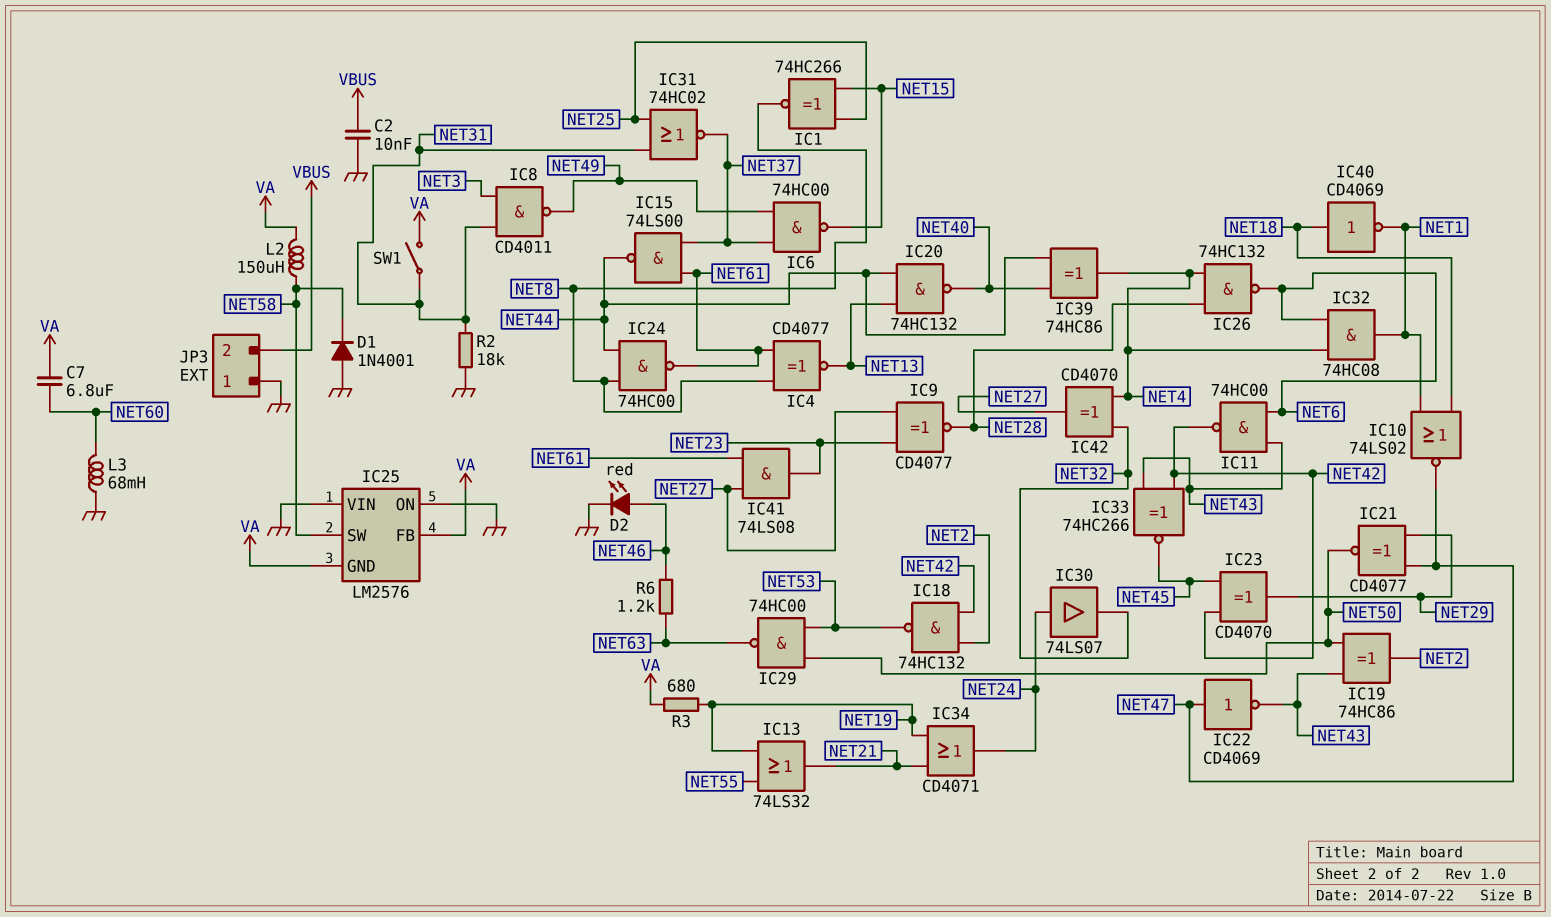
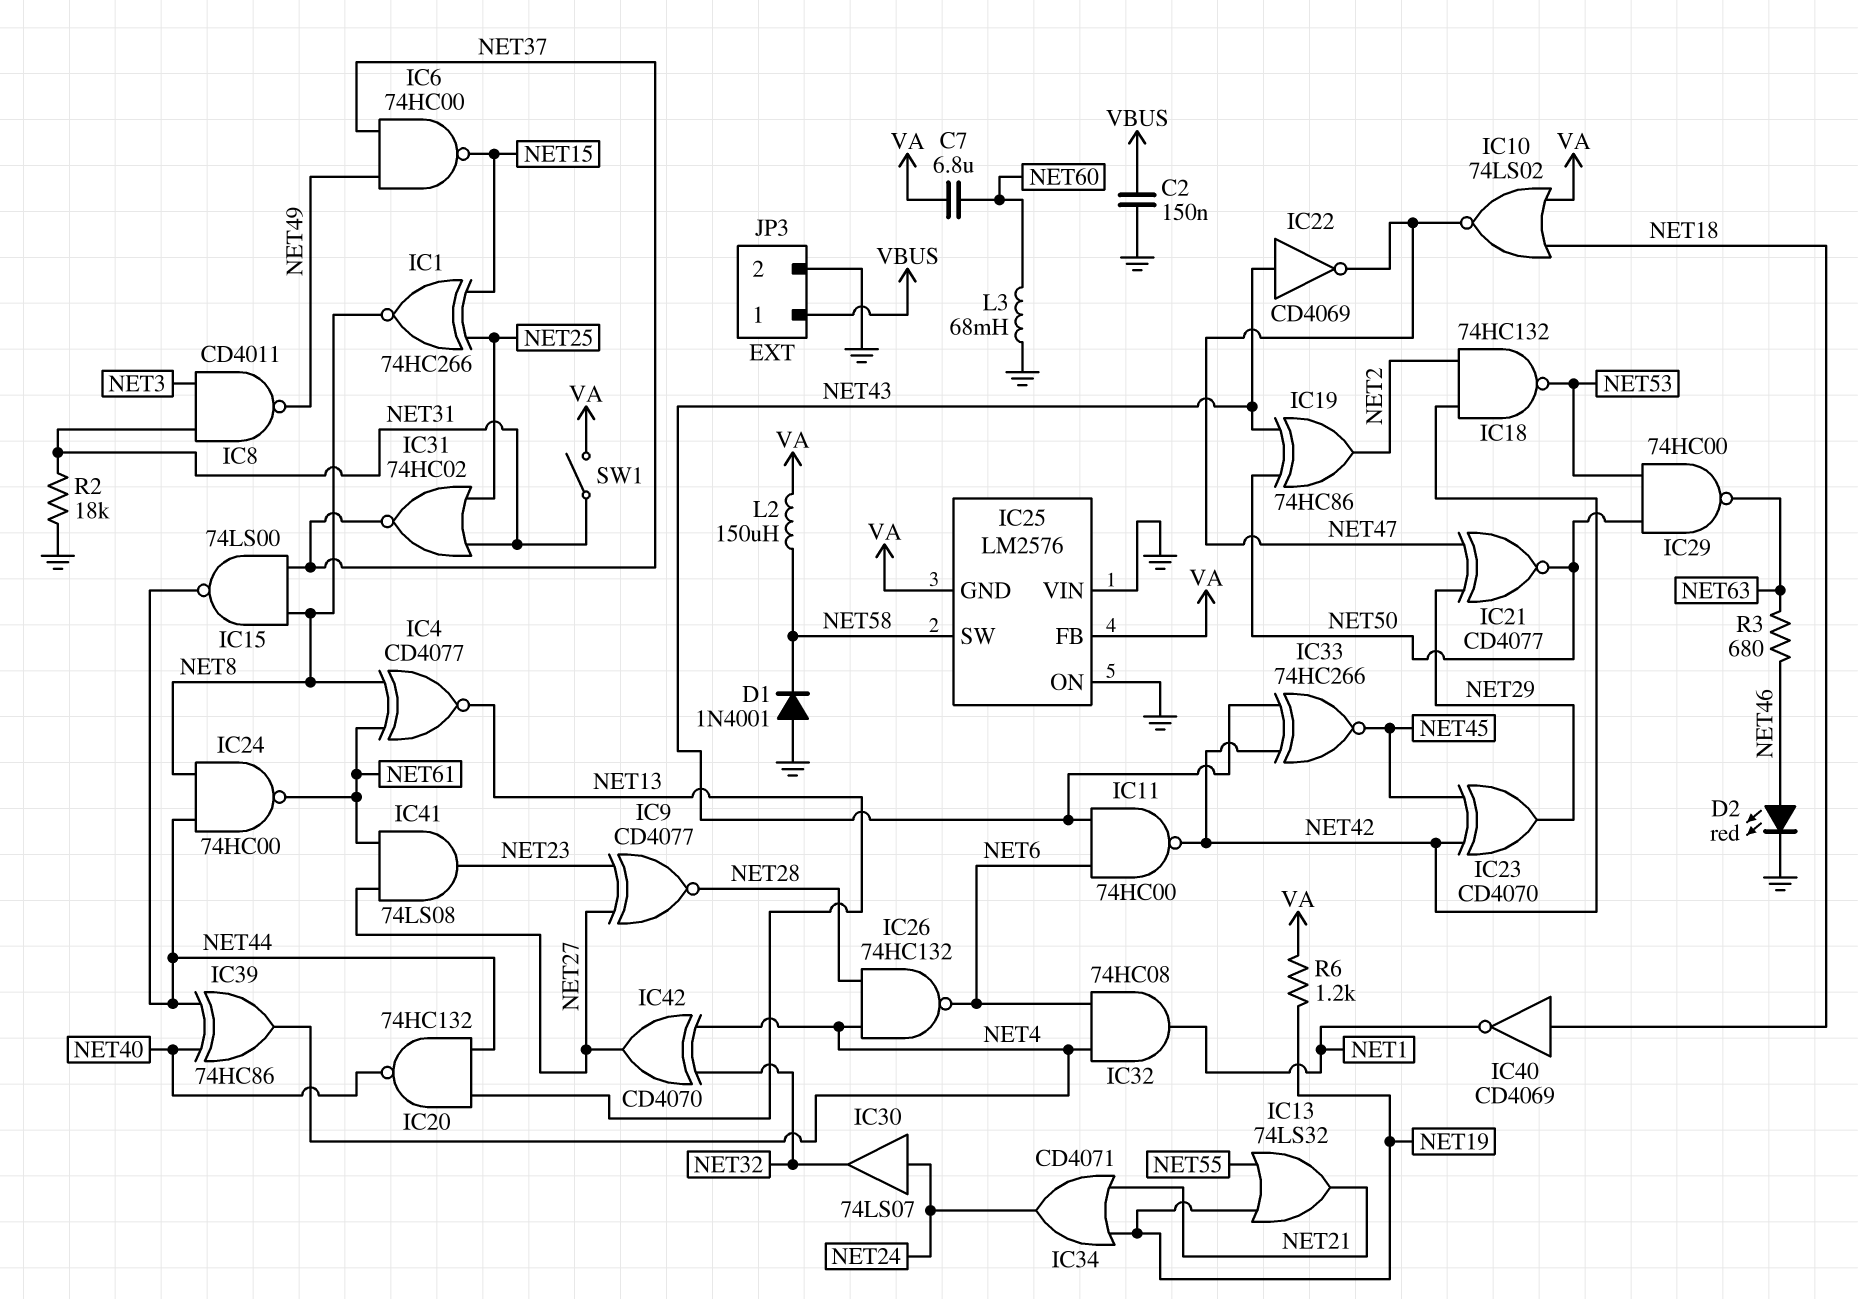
C2: 10nF (GND, VBUS) -> 150nF (GND, VBUS)
IC10: NOR 74LS02 (in NET1, in NET18, out NET47) -> NOR 74LS02 (in NET18, in VA, out NET47)
IC15: NAND 74LS00 (in NET37, in NET61, out NET44) -> NAND 74LS00 (in NET8, in NET37, out NET44)
IC22: NOT CD4069 (in NET47, out NET43) -> NOT CD4069 (in NET43, out NET47)
JP3 pin 1: GND -> VBUS
JP3 pin 2: VBUS -> GND
R3: 680 (NET19, VA) -> 680 (NET46, NET63)
R6: 1.2k (NET46, NET63) -> 1.2k (NET19, VA)

